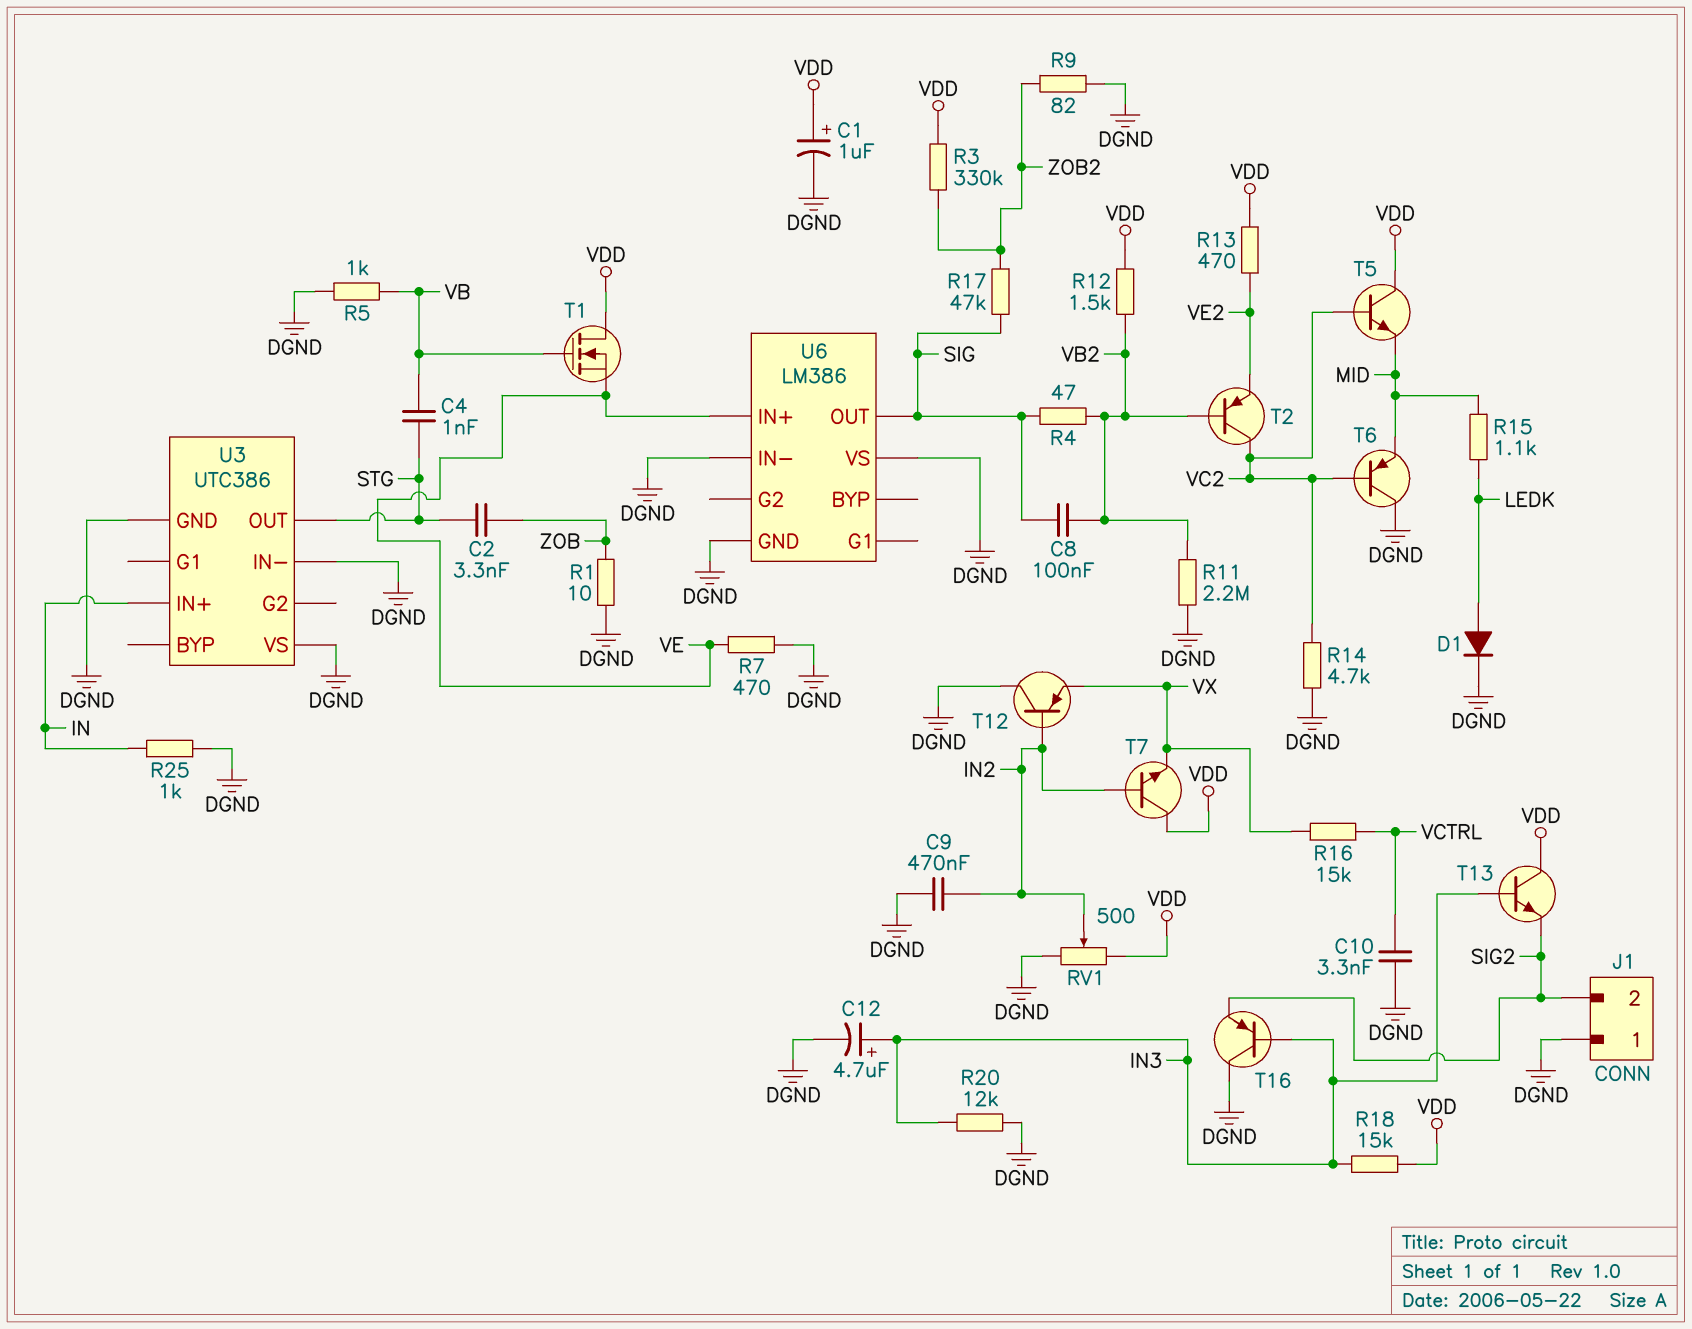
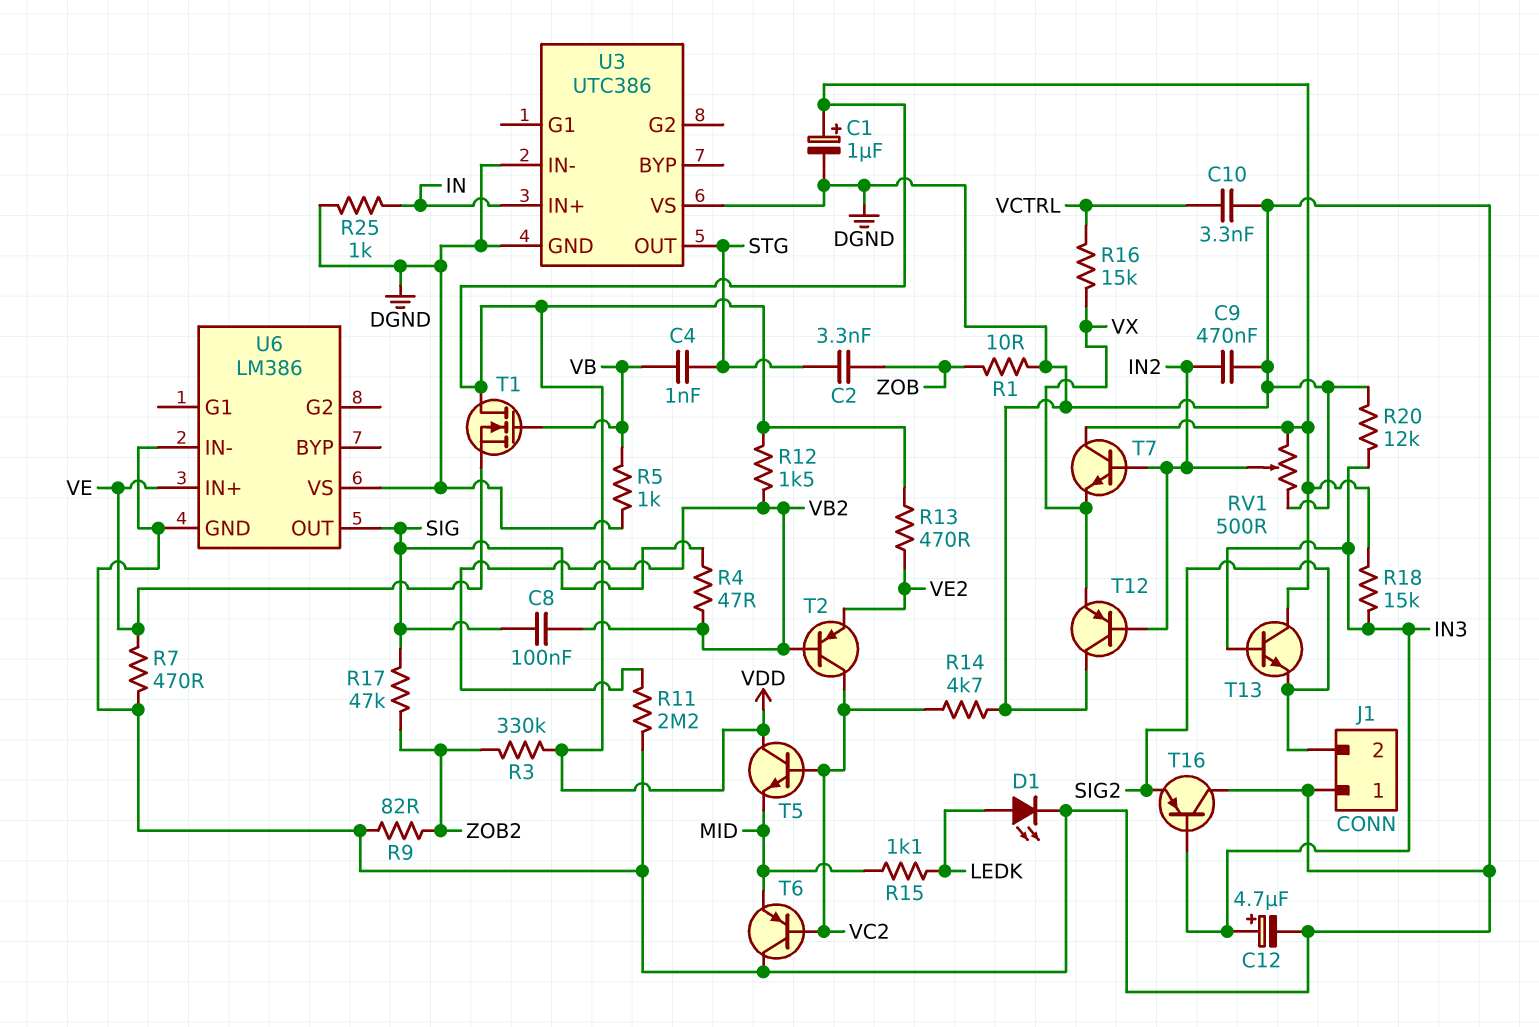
D1: diode (A LEDK, K DGND) -> LED (A LEDK, K DGND)

